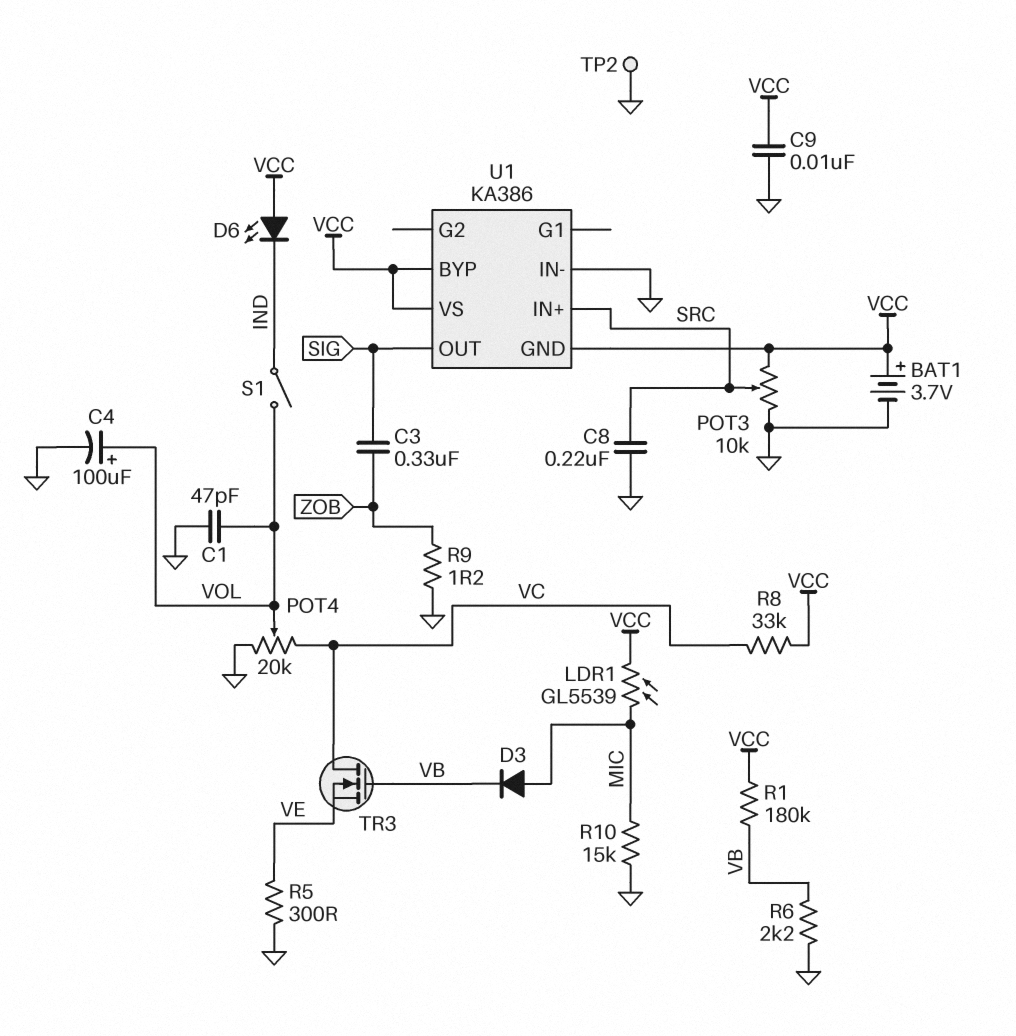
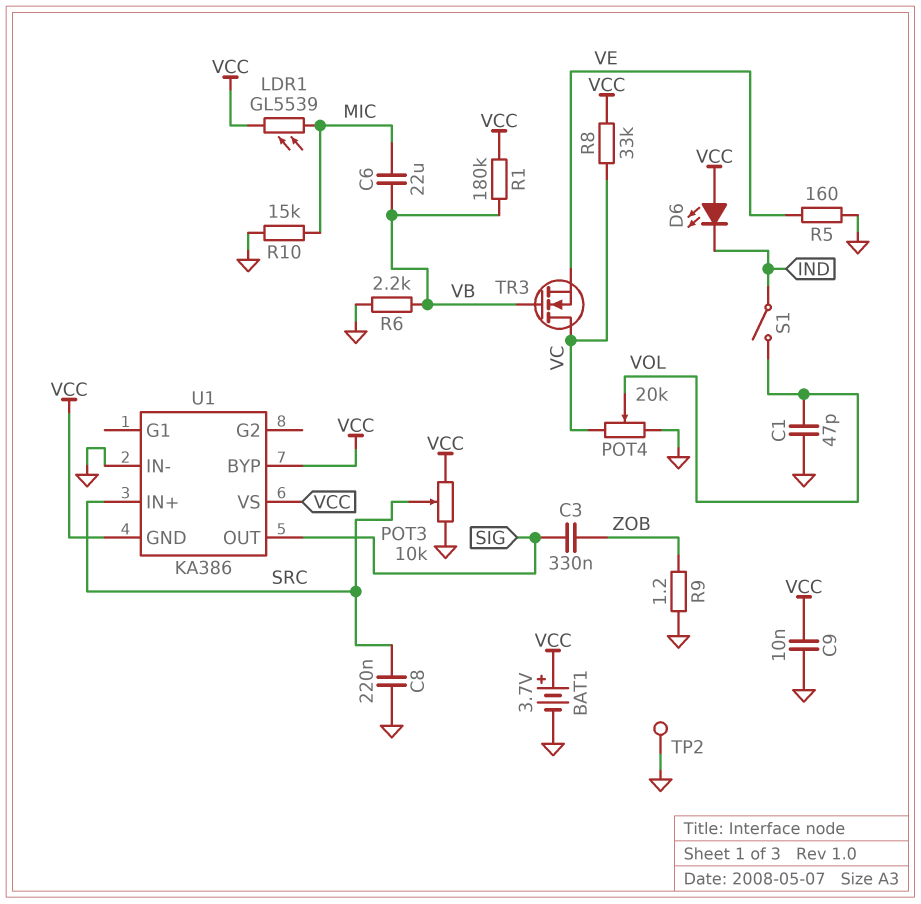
C4: 100uF (plus VOL, minus GND) -> none
C6: none -> 22uF (MIC, VB)
D3: diode (A MIC, K VB) -> none
R5: 300 (GND, VE) -> 160 (GND, VE)

